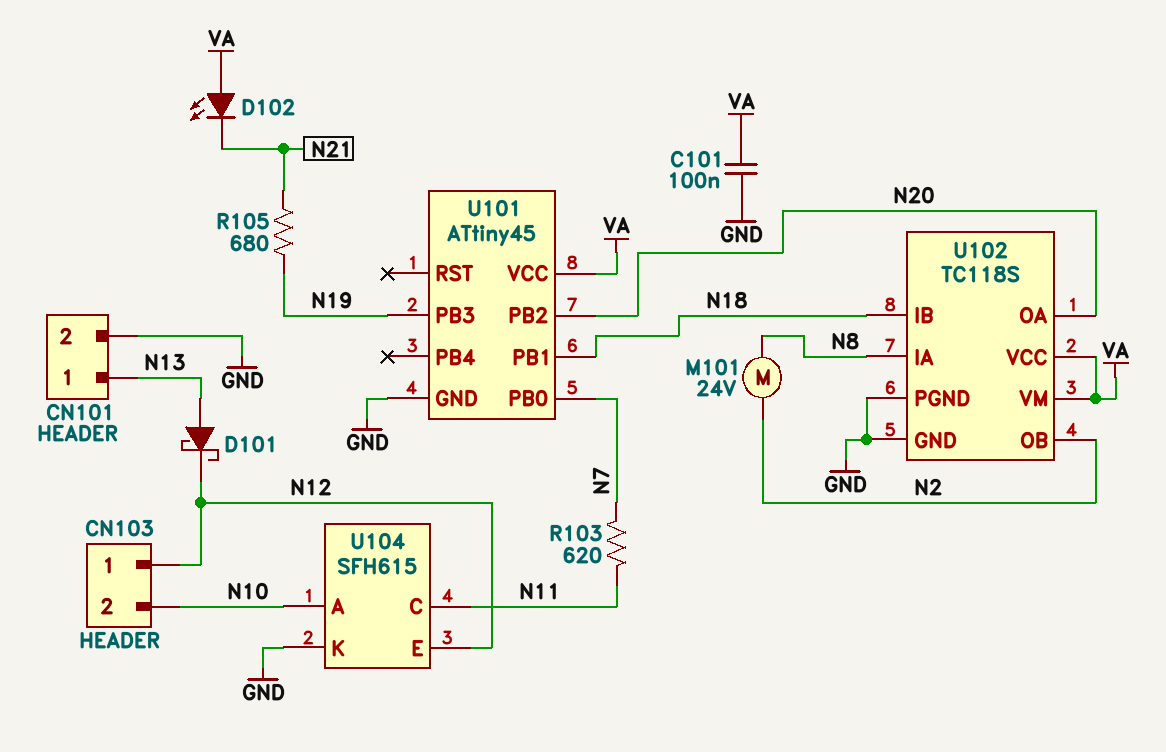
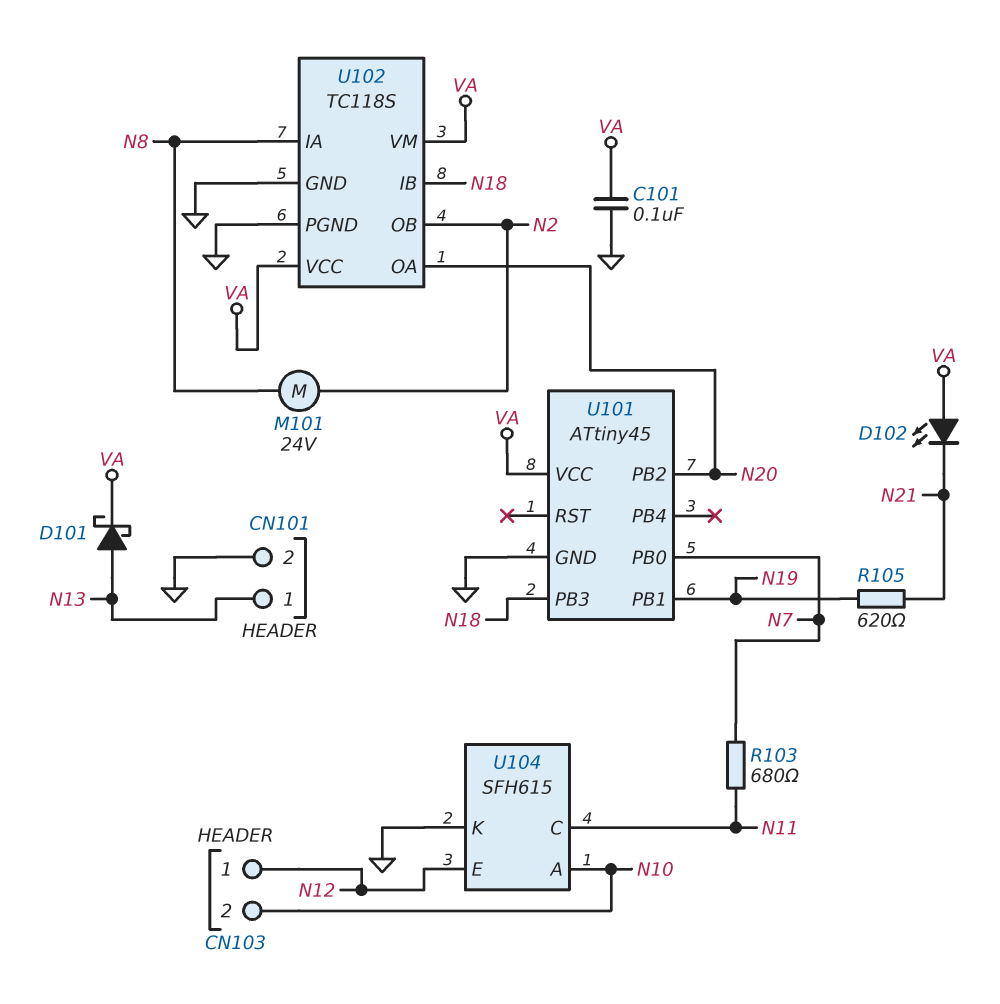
D101: schottky (A N13, K N12) -> schottky (A N13, K VA)
R103: 620 (N7, N11) -> 680 (N7, N11)
R105: 680 (N19, N21) -> 620 (N19, N21)
U101 pin PB1: N18 -> N19
U101 pin PB3: N19 -> N18

